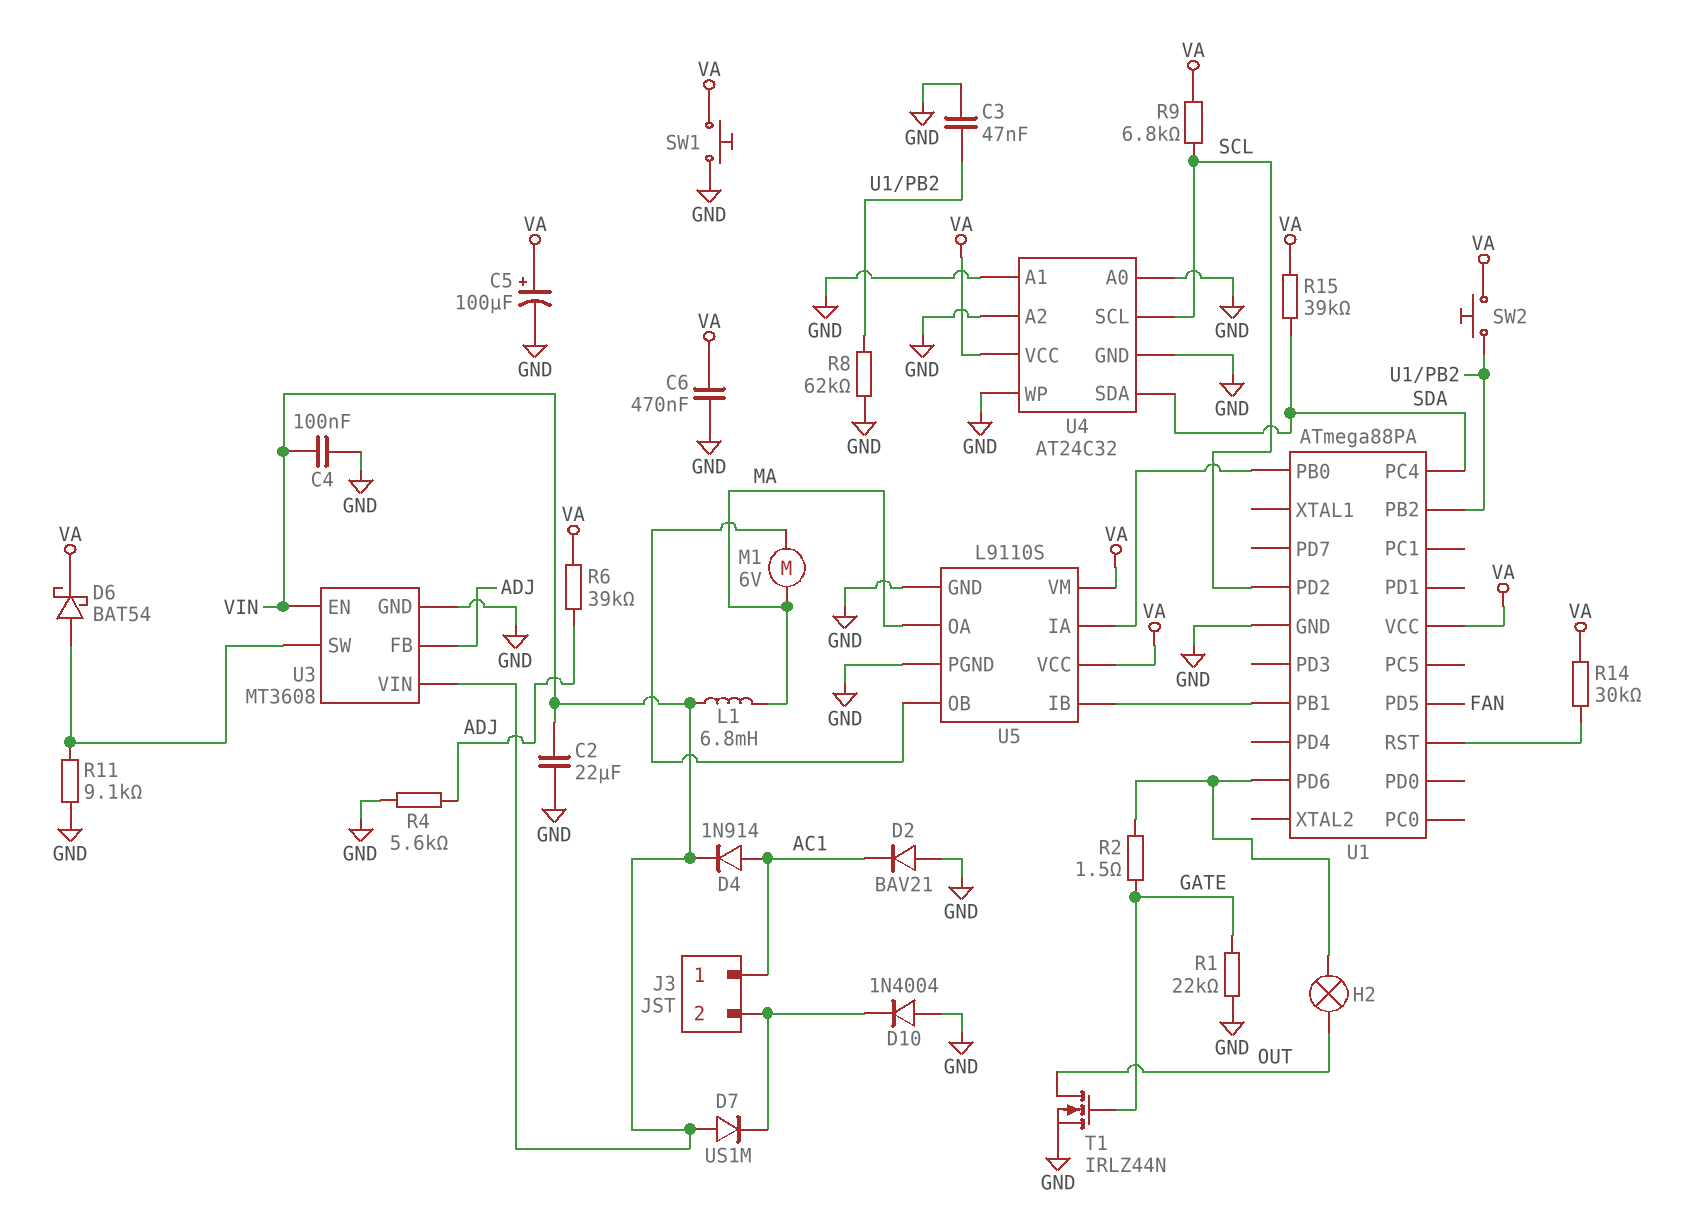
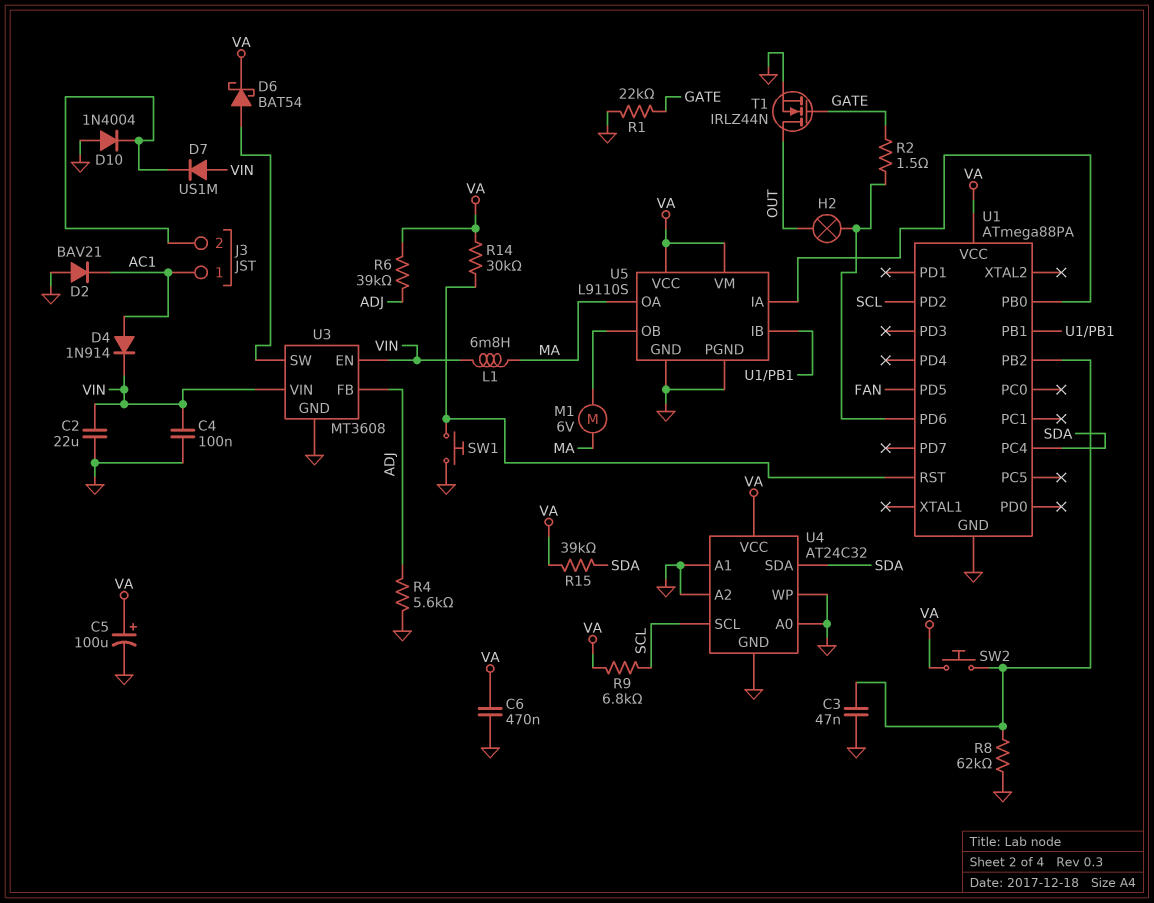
R11: 9.1k (GND, U3/SW) -> none
SW1: button (GND, VA) -> button (GND, U1/RST)

